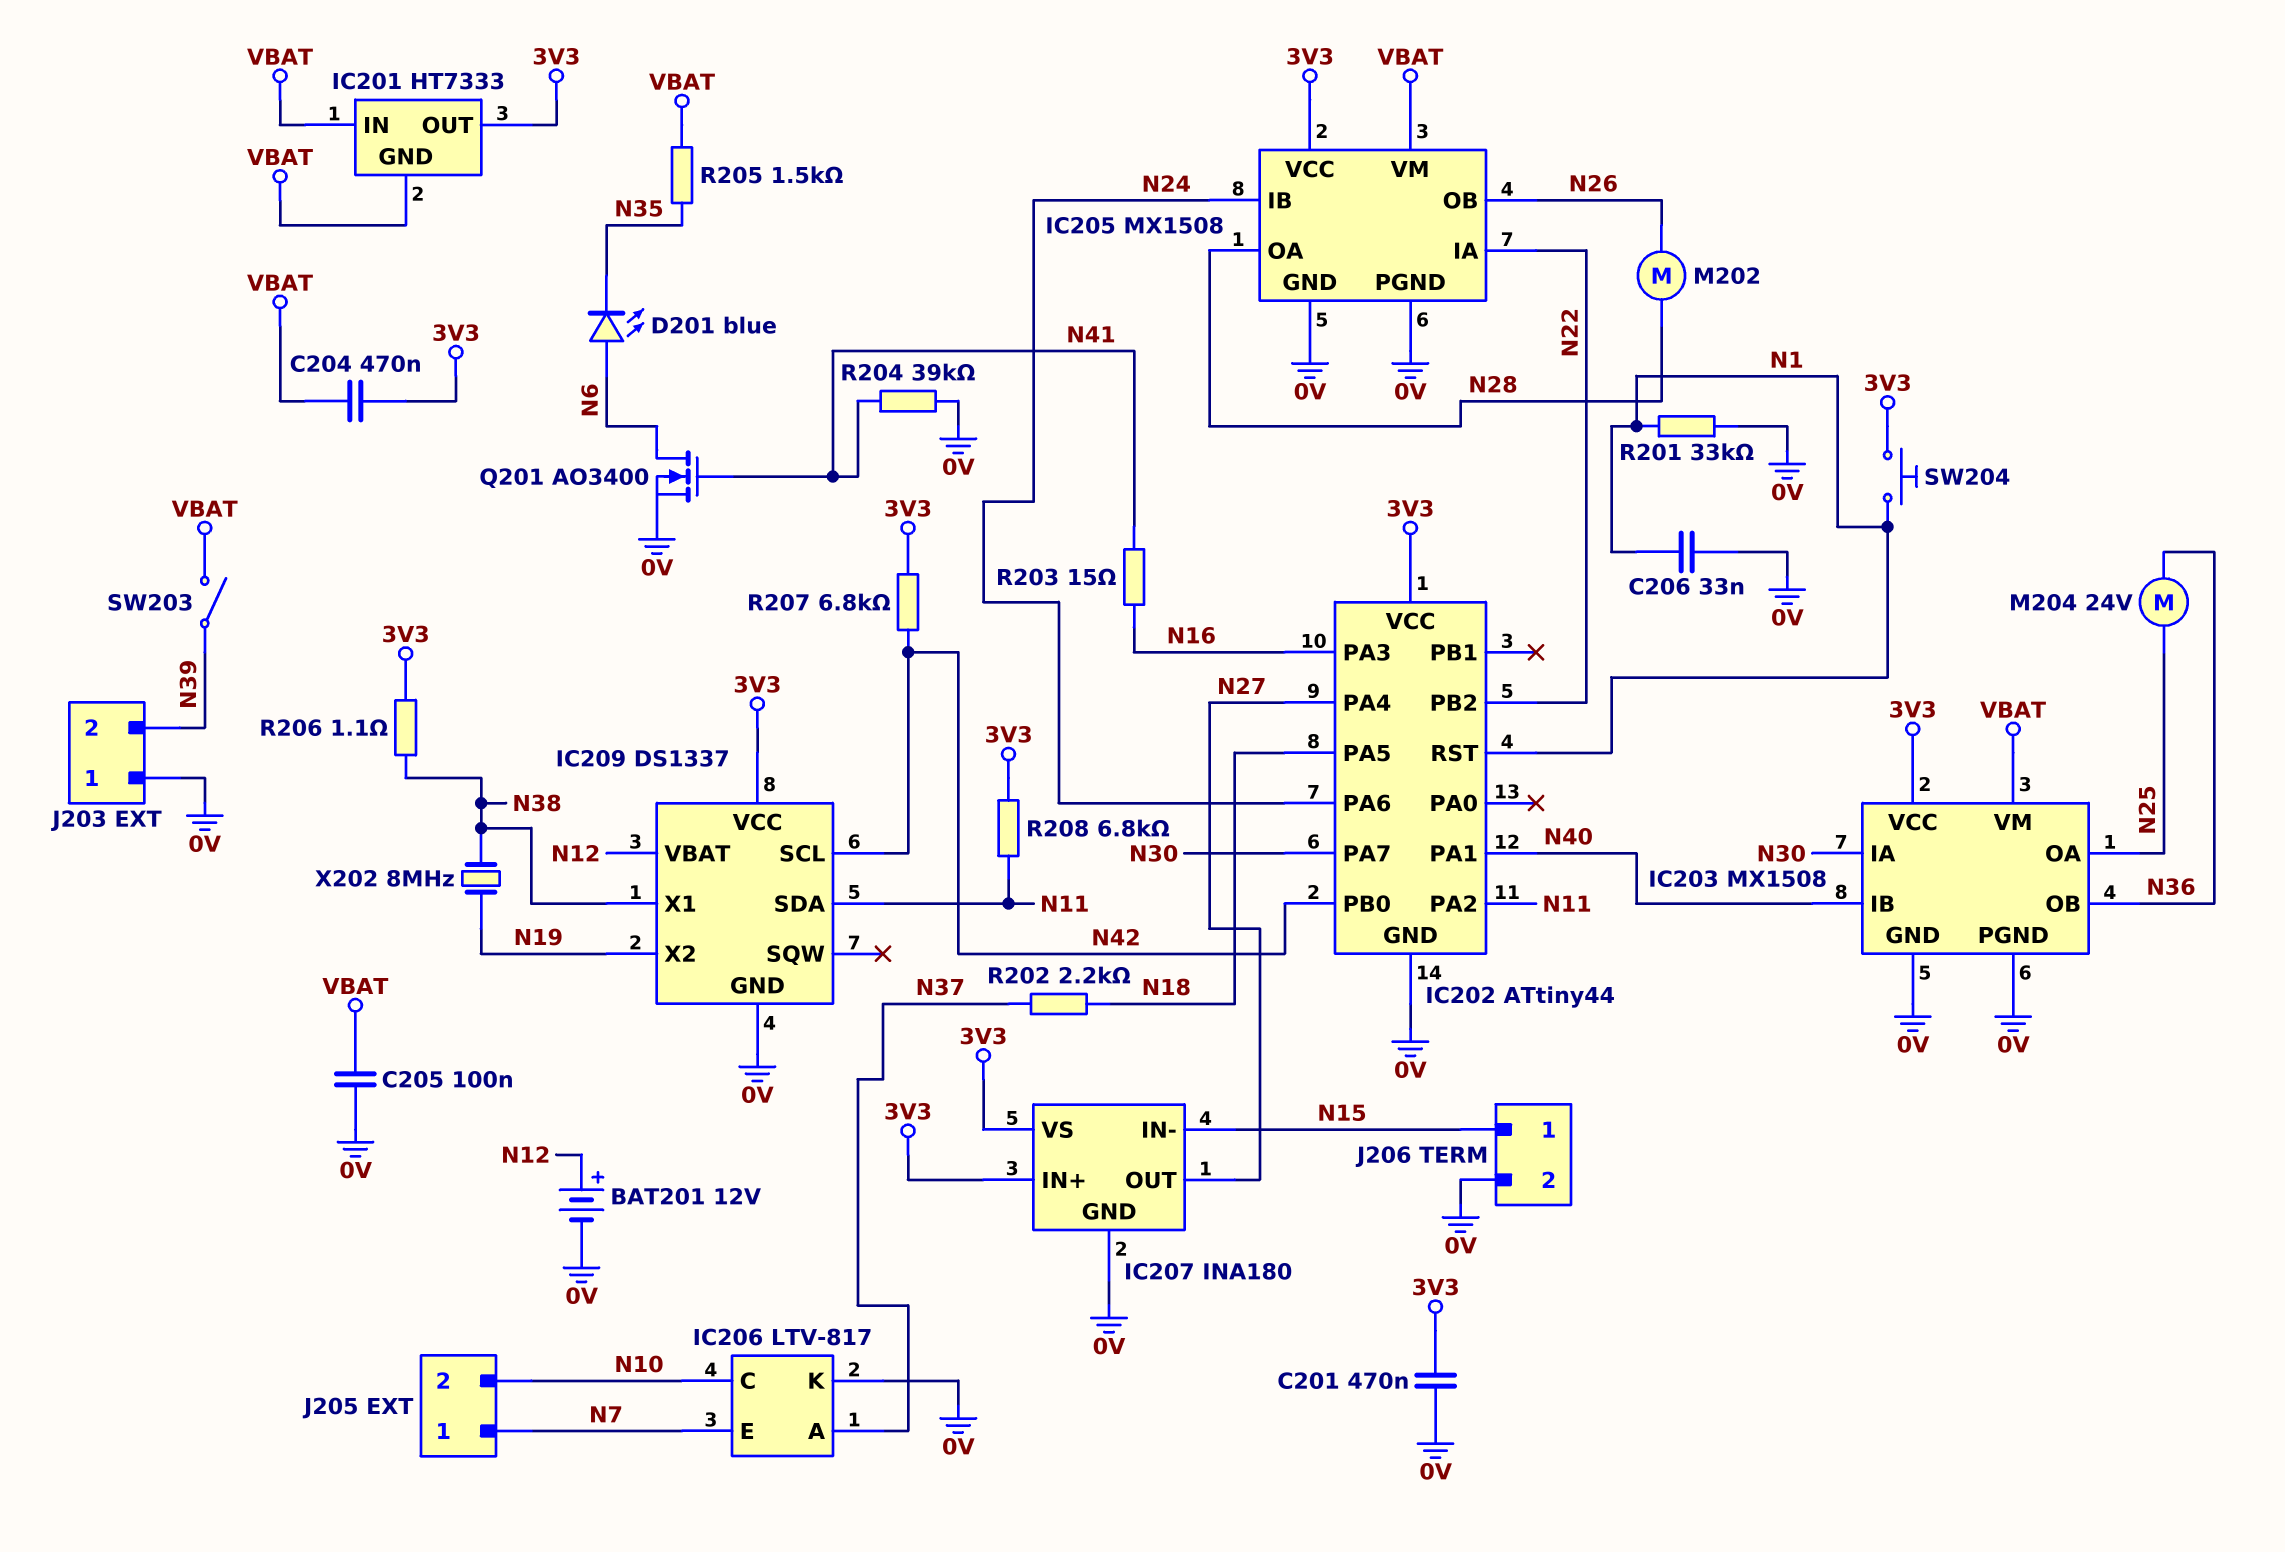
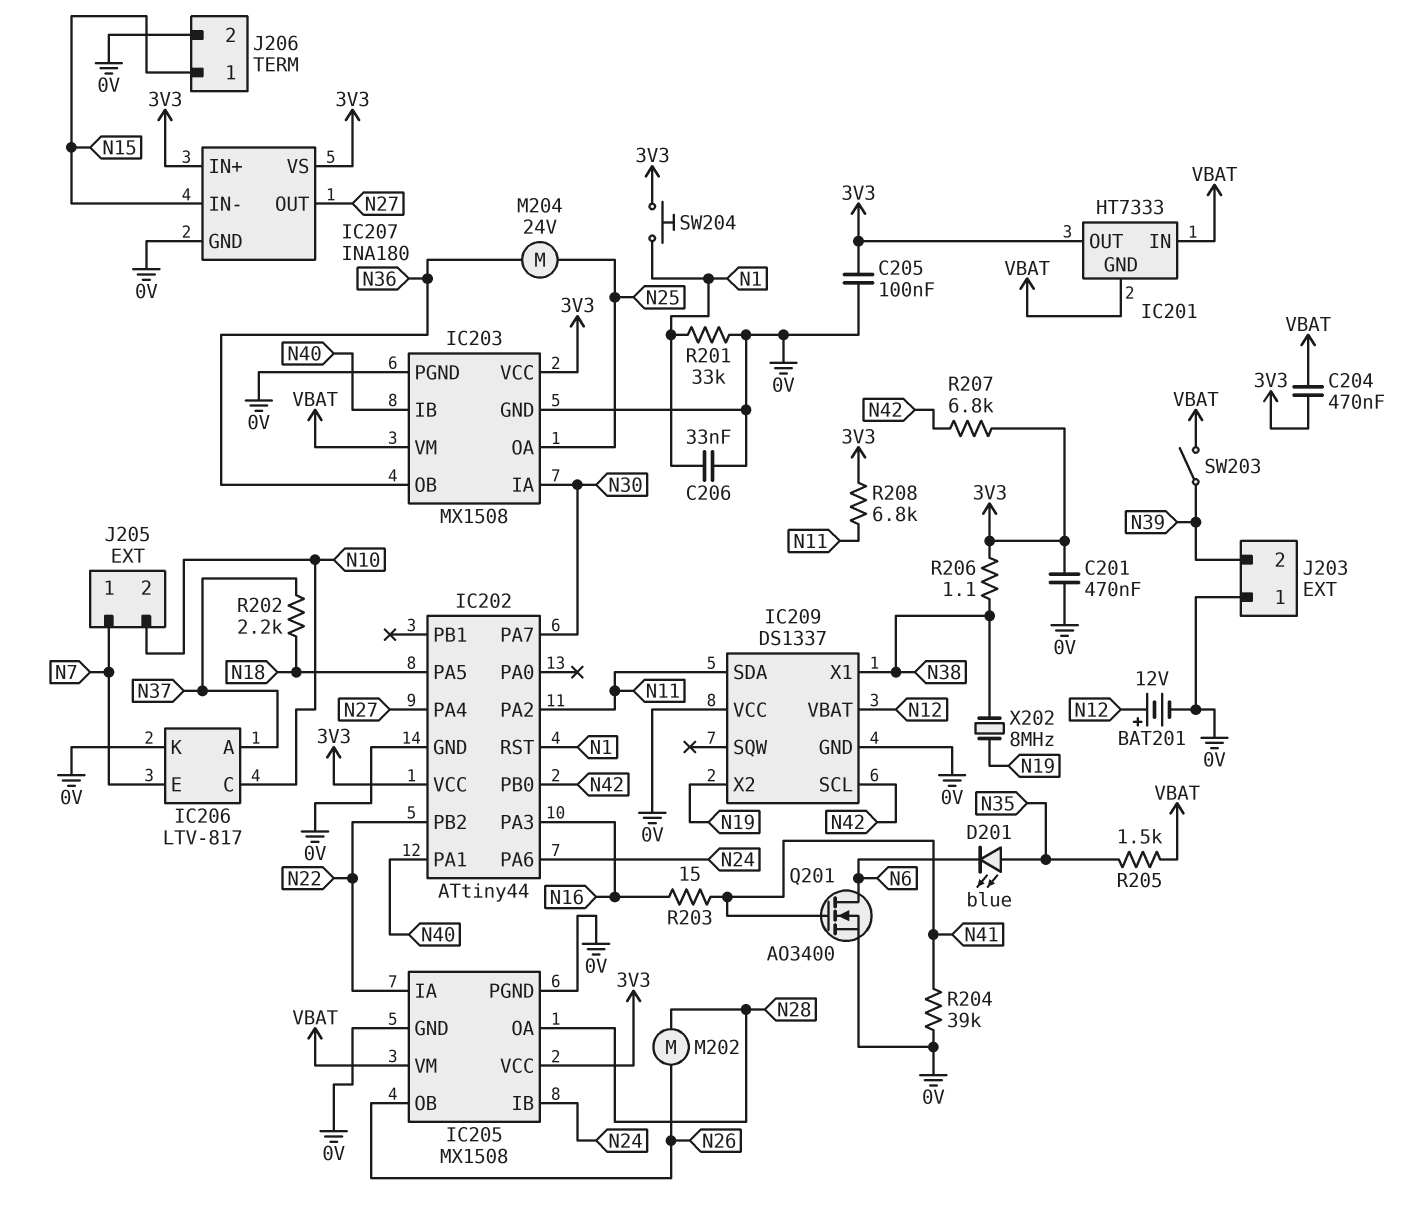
C205: 100nF (0V, VBAT) -> 100nF (0V, 3V3)
D201: LED blue (A N6, K N35) -> LED blue (A N35, K N6)
IC209 pin VCC: 3V3 -> 0V

